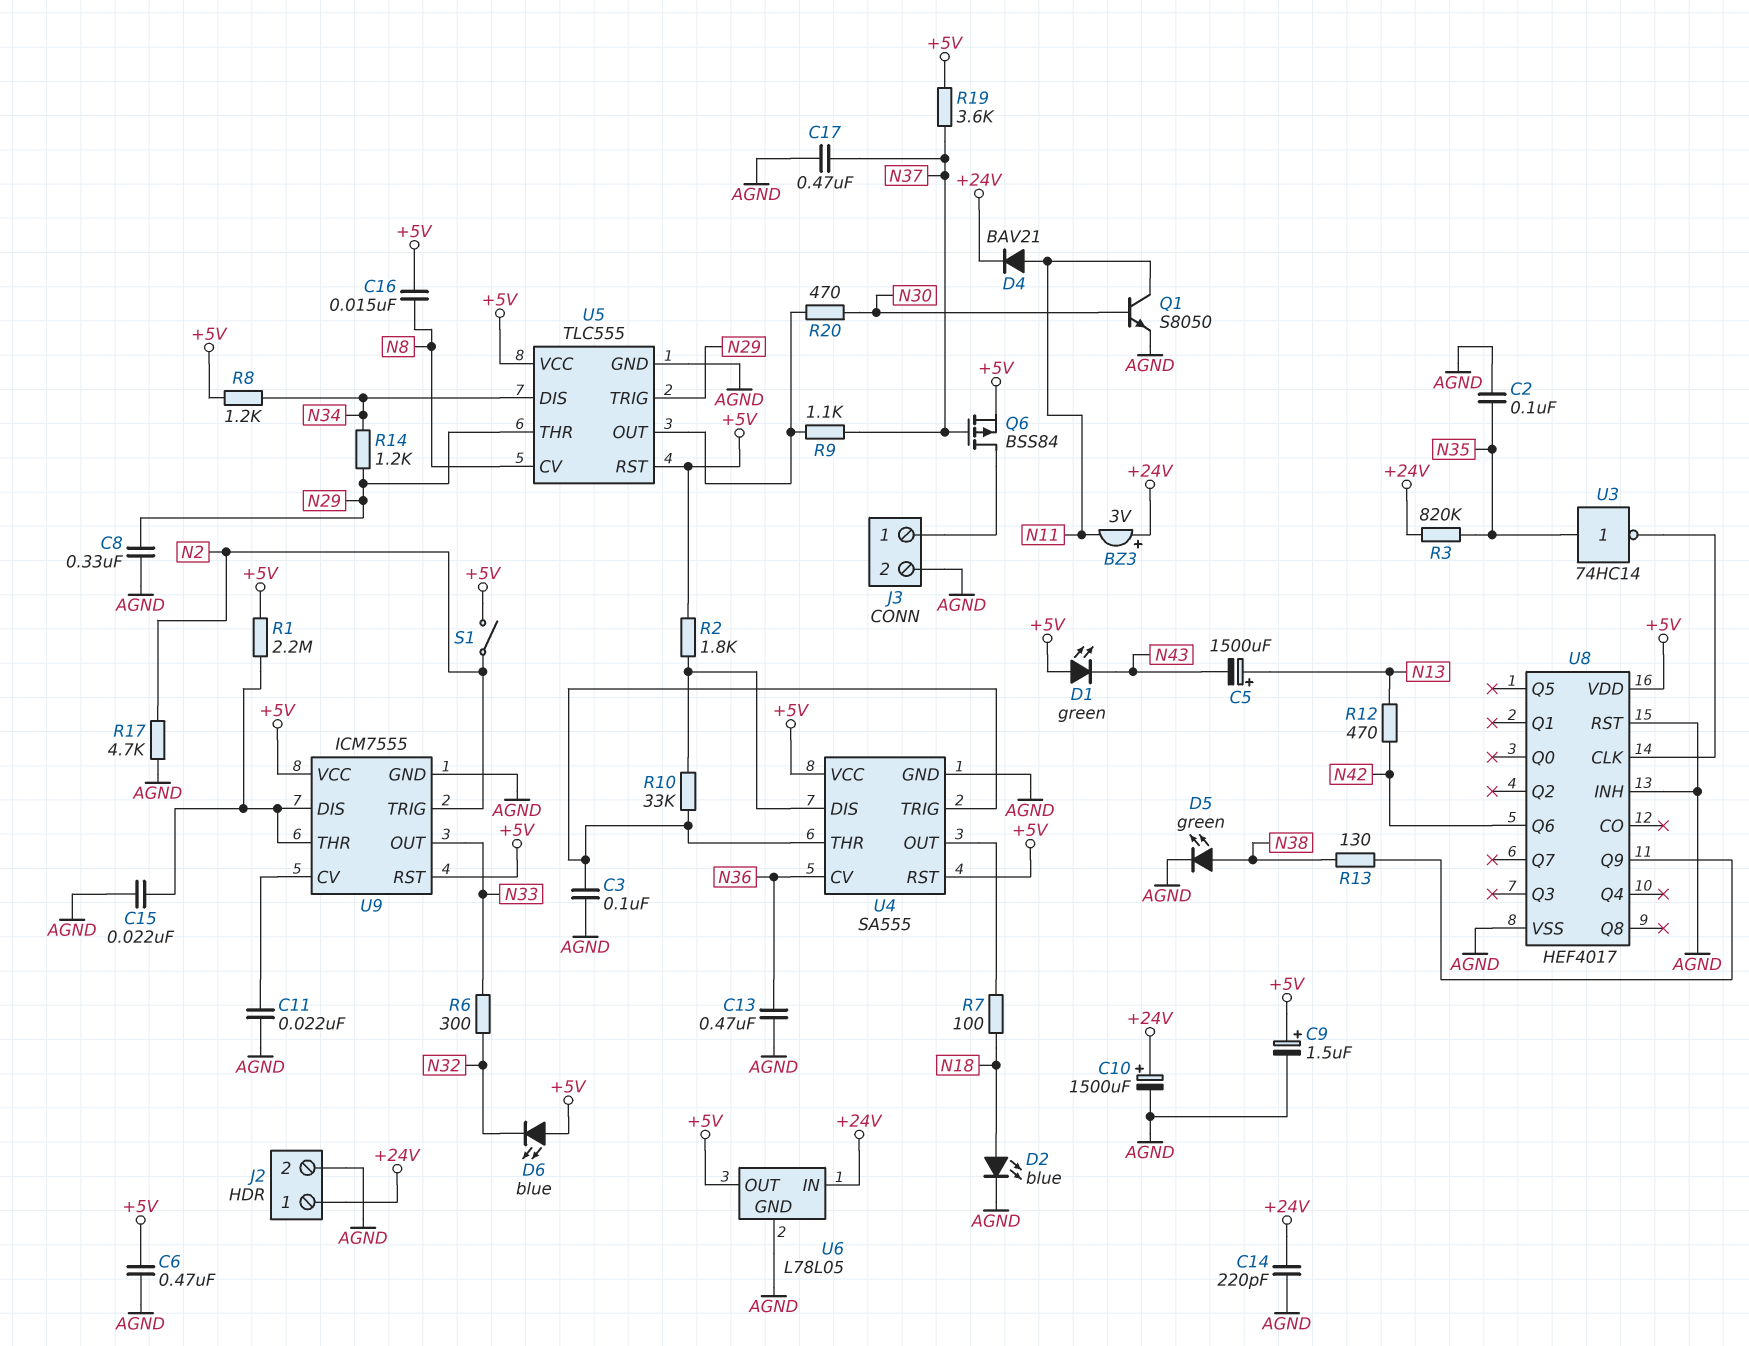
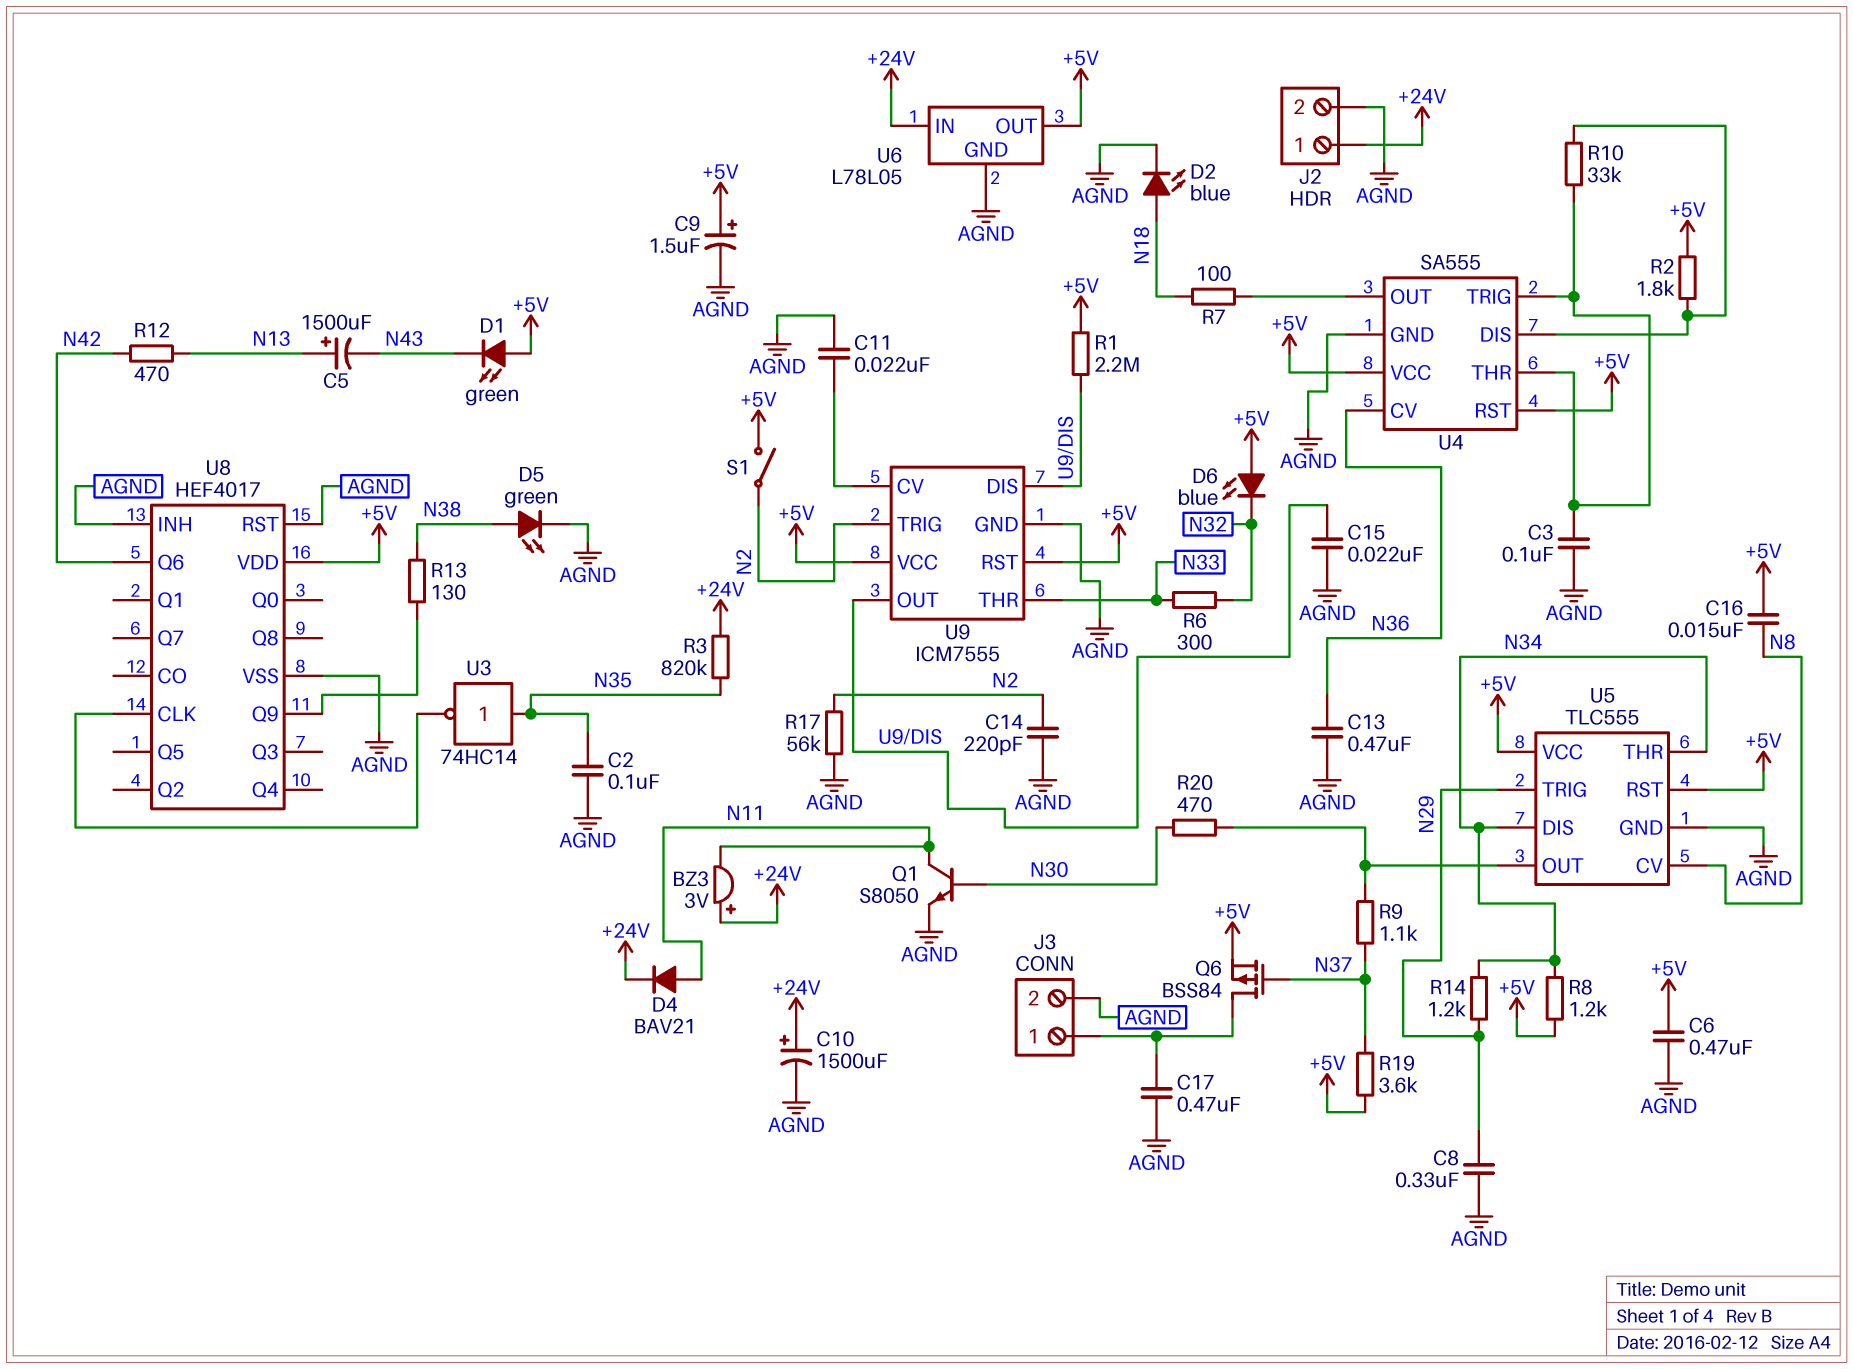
C14: 220pF (+24V, AGND) -> 220pF (AGND, N2)
C17: 470nF (AGND, N37) -> 470nF (AGND, J3/1)
R17: 4.7k (AGND, N2) -> 56k (AGND, N2)
U5 pin THR: N29 -> N34
U9 pin OUT: N33 -> U9/DIS
U9 pin THR: U9/DIS -> N33

